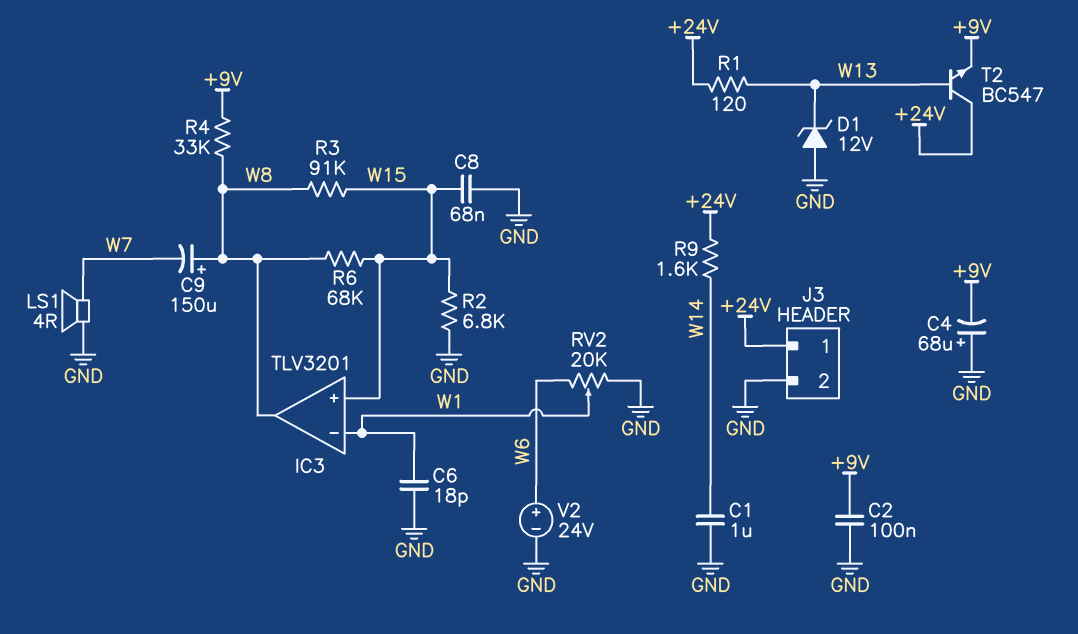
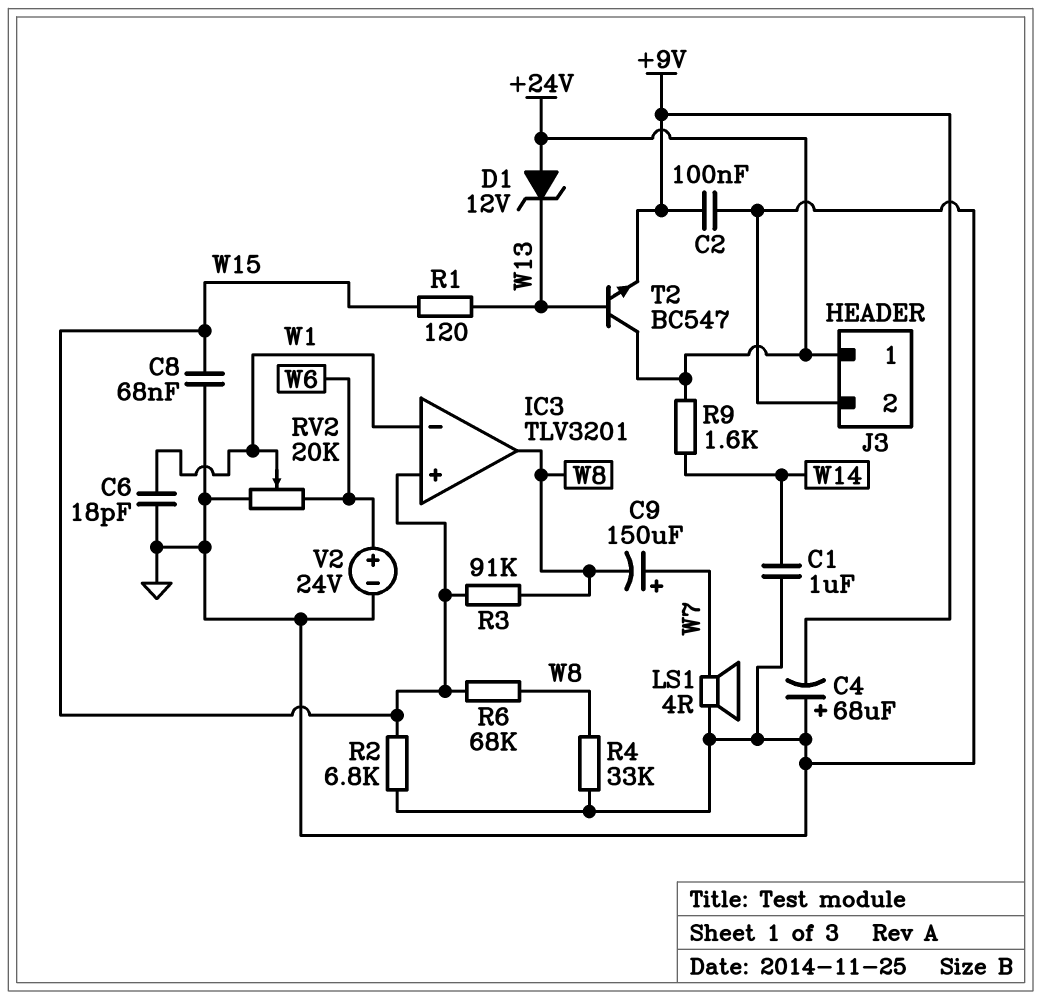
C9: 150uF (plus W8, minus W7) -> 150uF (plus W7, minus W8)
D1: zener 12V (A GND, K W13) -> zener 12V (A +24V, K W13)
R1: 120 (+24V, W13) -> 120 (W13, W15)
R4: 33k (+9V, W8) -> 33k (GND, W8)

